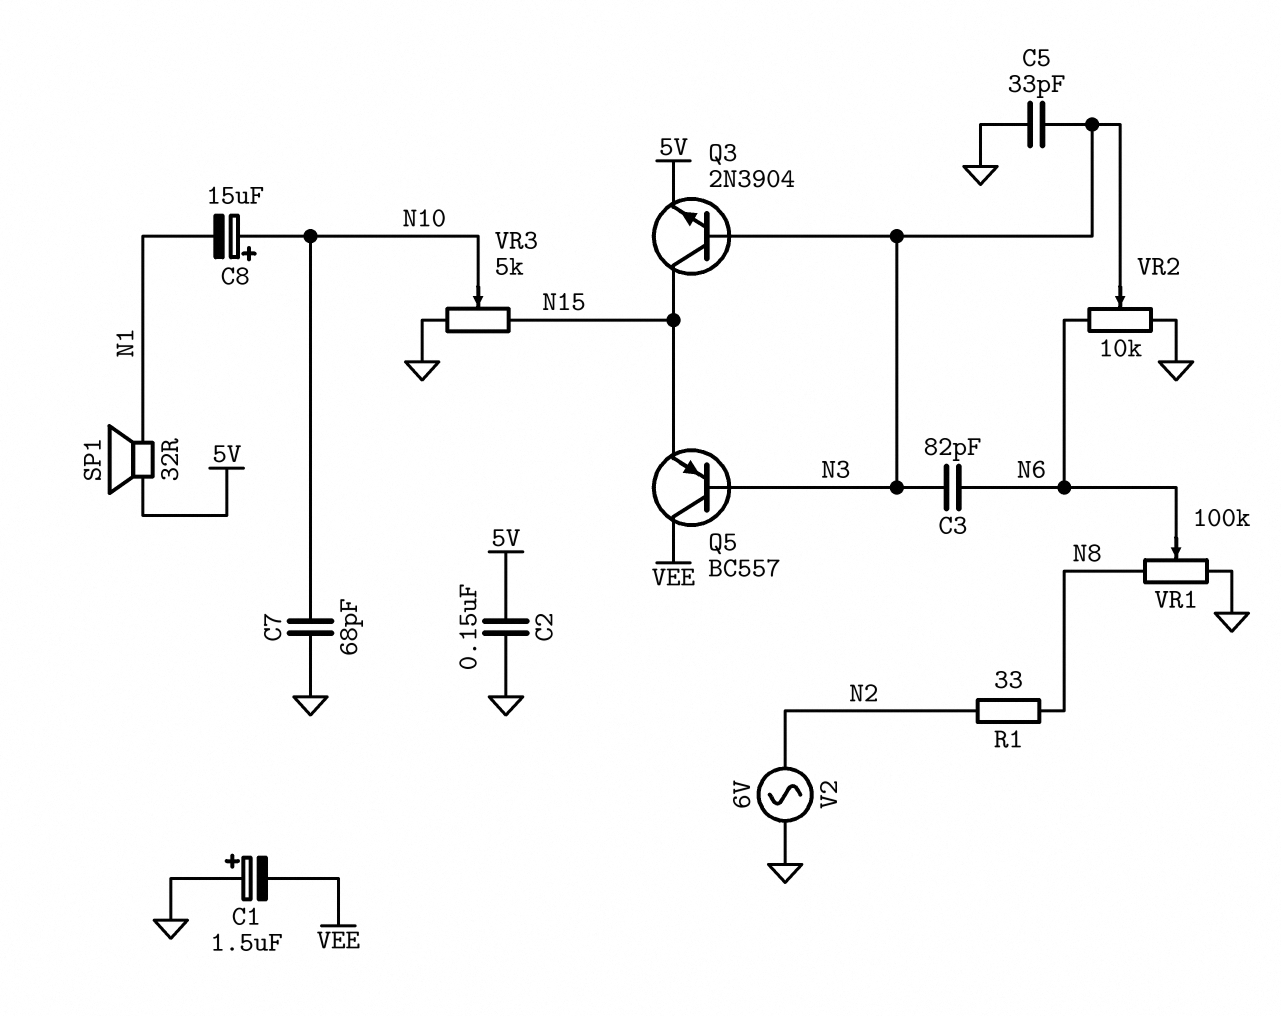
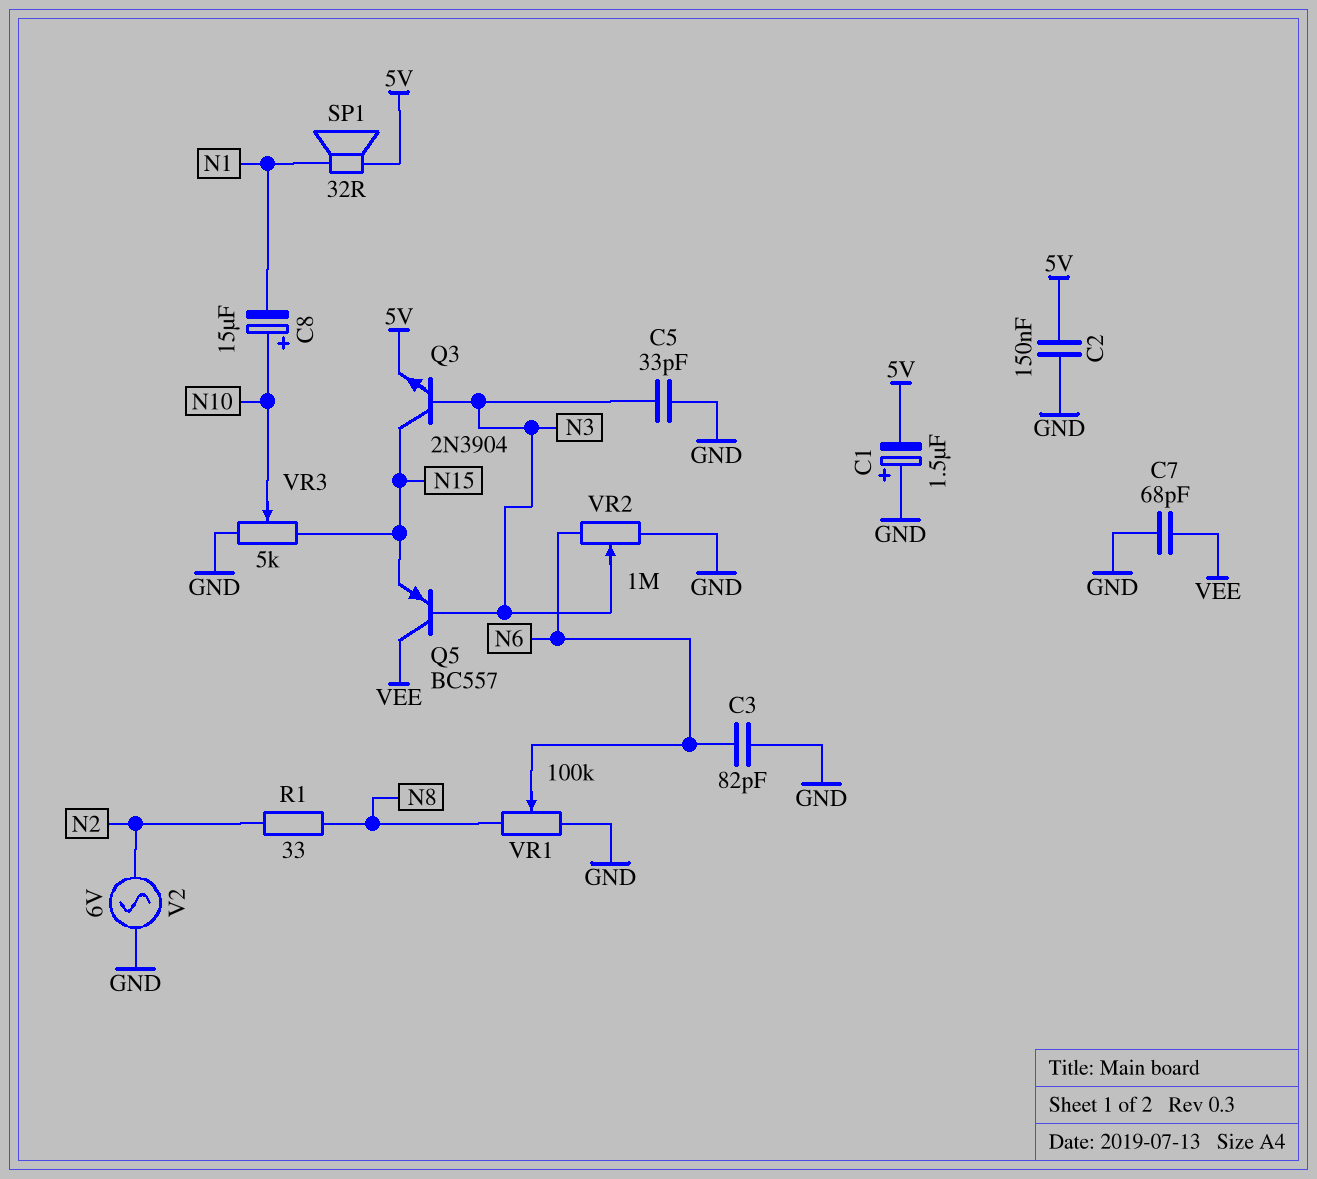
C1: 1.5uF (plus GND, minus VEE) -> 1.5uF (plus GND, minus 5V)
C3: 82pF (N3, N6) -> 82pF (GND, N6)
C7: 68pF (GND, N10) -> 68pF (GND, VEE)
VR2: 10k (GND, N6, wiper N3) -> 1M (GND, N6, wiper N3)

